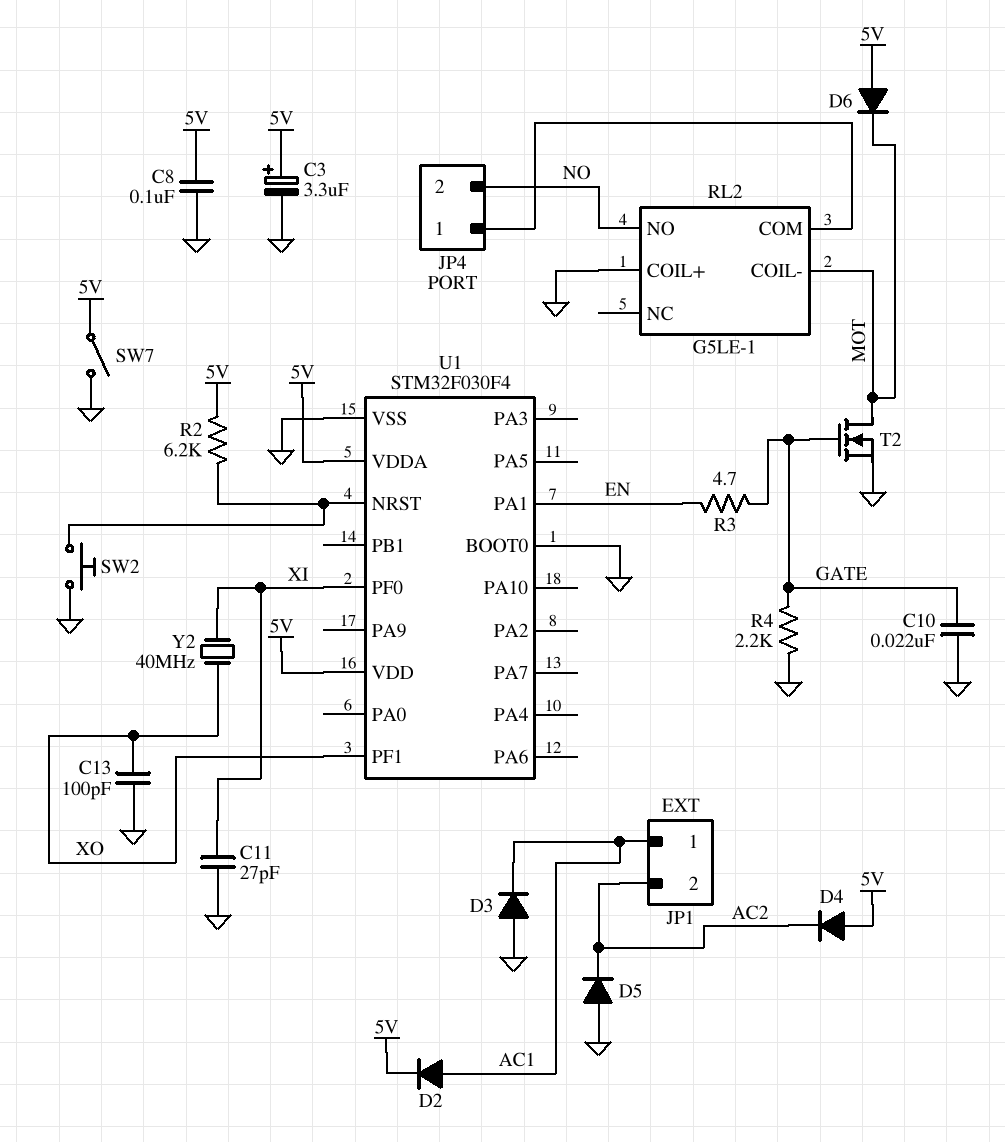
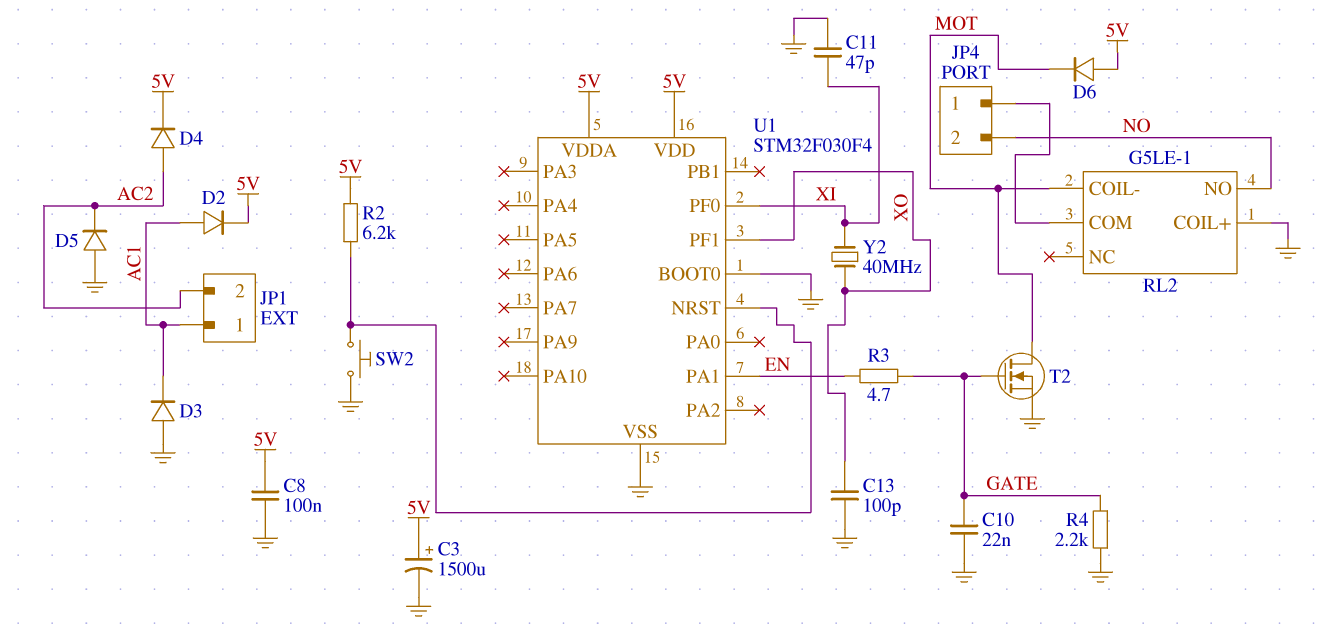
C3: 3.3uF (plus 5V, minus GND) -> 1500uF (plus 5V, minus GND)
C11: 27pF (GND, XI) -> 47pF (GND, XI)
D4: diode (A 5V, K AC2) -> diode (A AC2, K 5V)
SW7: switch (5V, GND) -> none

